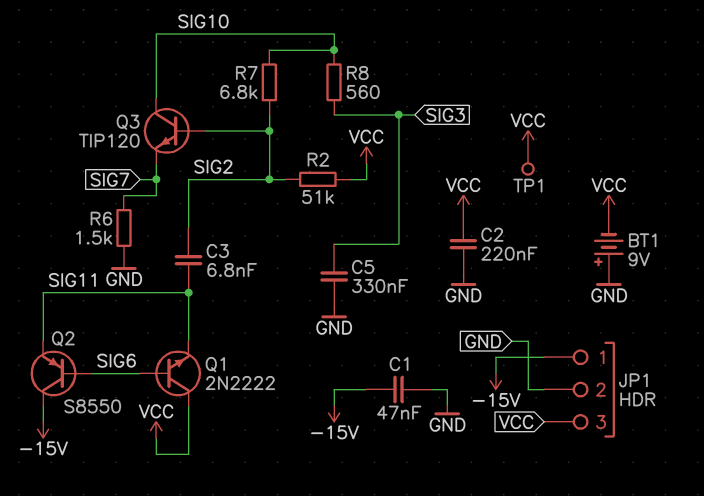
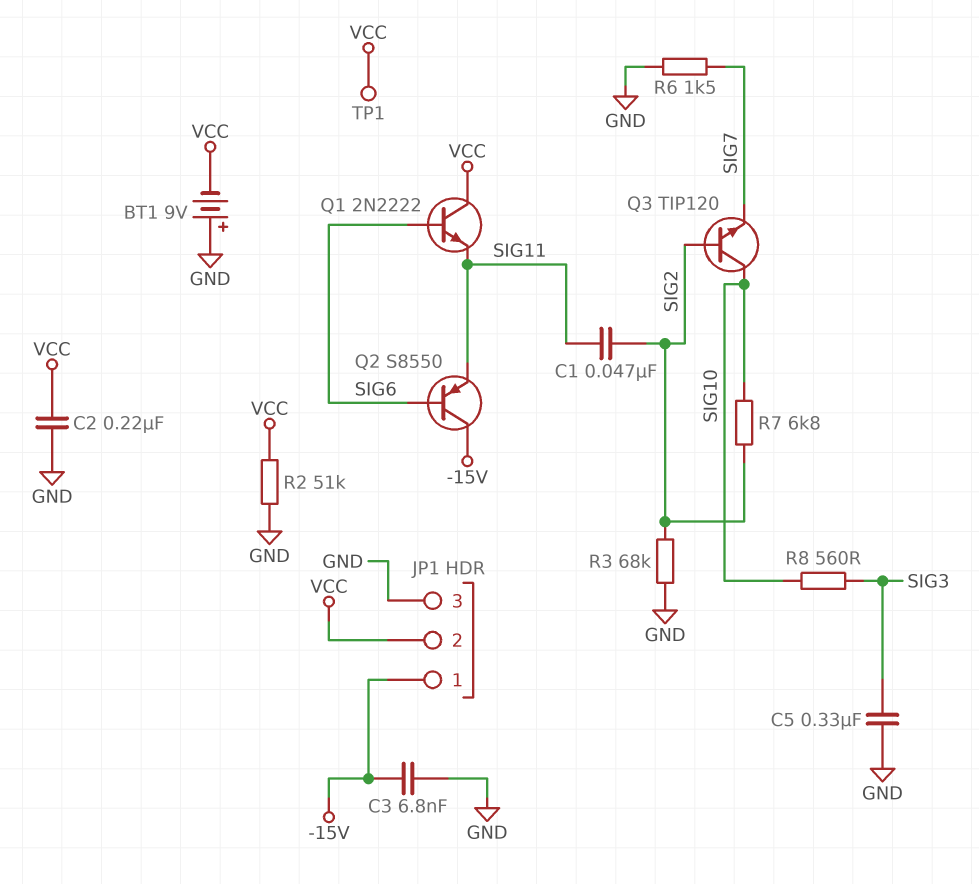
C1: 47nF (-15V, GND) -> 47nF (SIG2, SIG11)
C3: 6.8nF (SIG2, SIG11) -> 6.8nF (-15V, GND)
JP1 pin 2: GND -> VCC
JP1 pin 3: VCC -> GND
R2: 51k (SIG2, VCC) -> 51k (GND, VCC)
R3: none -> 68k (GND, SIG2)

